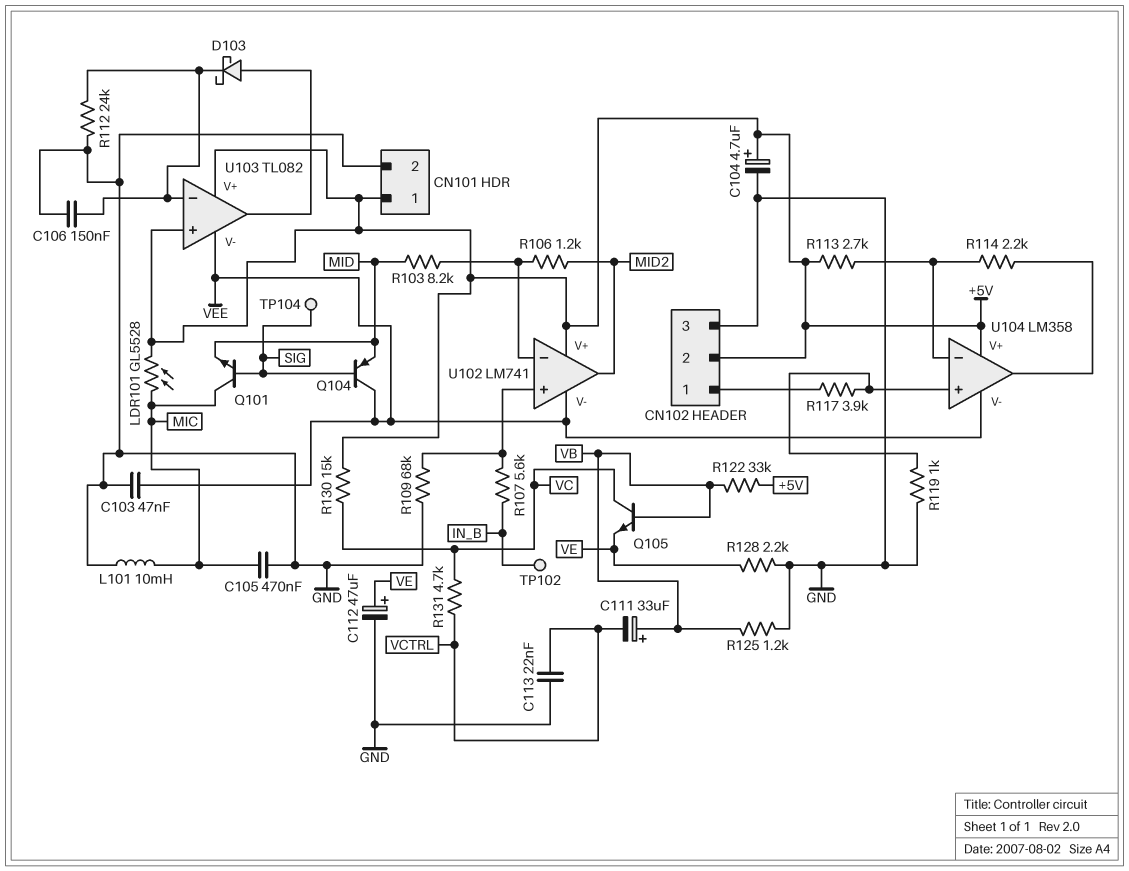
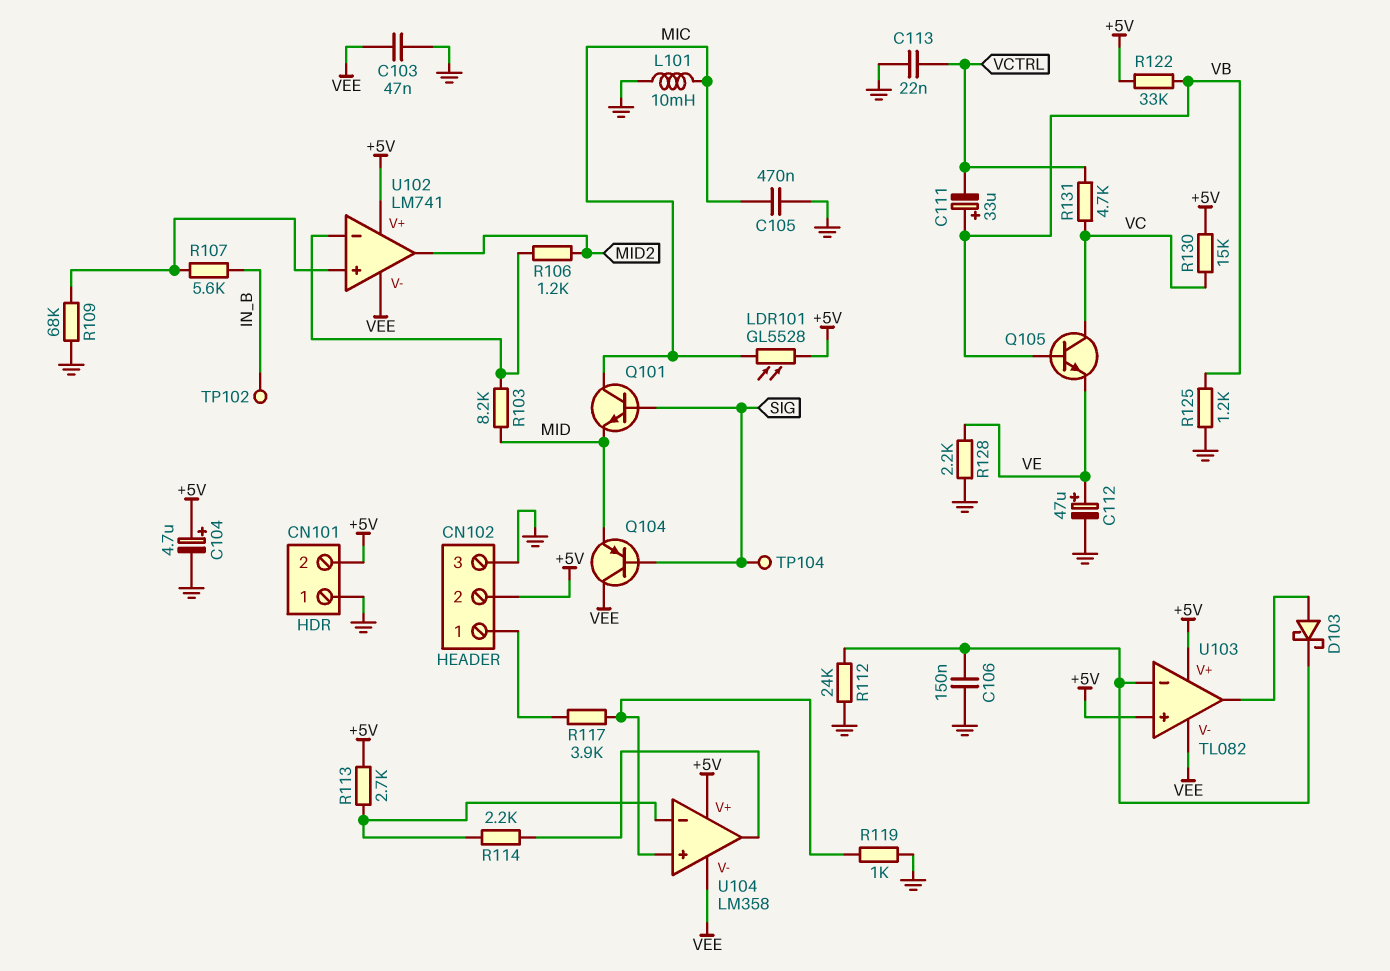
CN101 pin 1: +5V -> GND
CN101 pin 2: GND -> +5V

